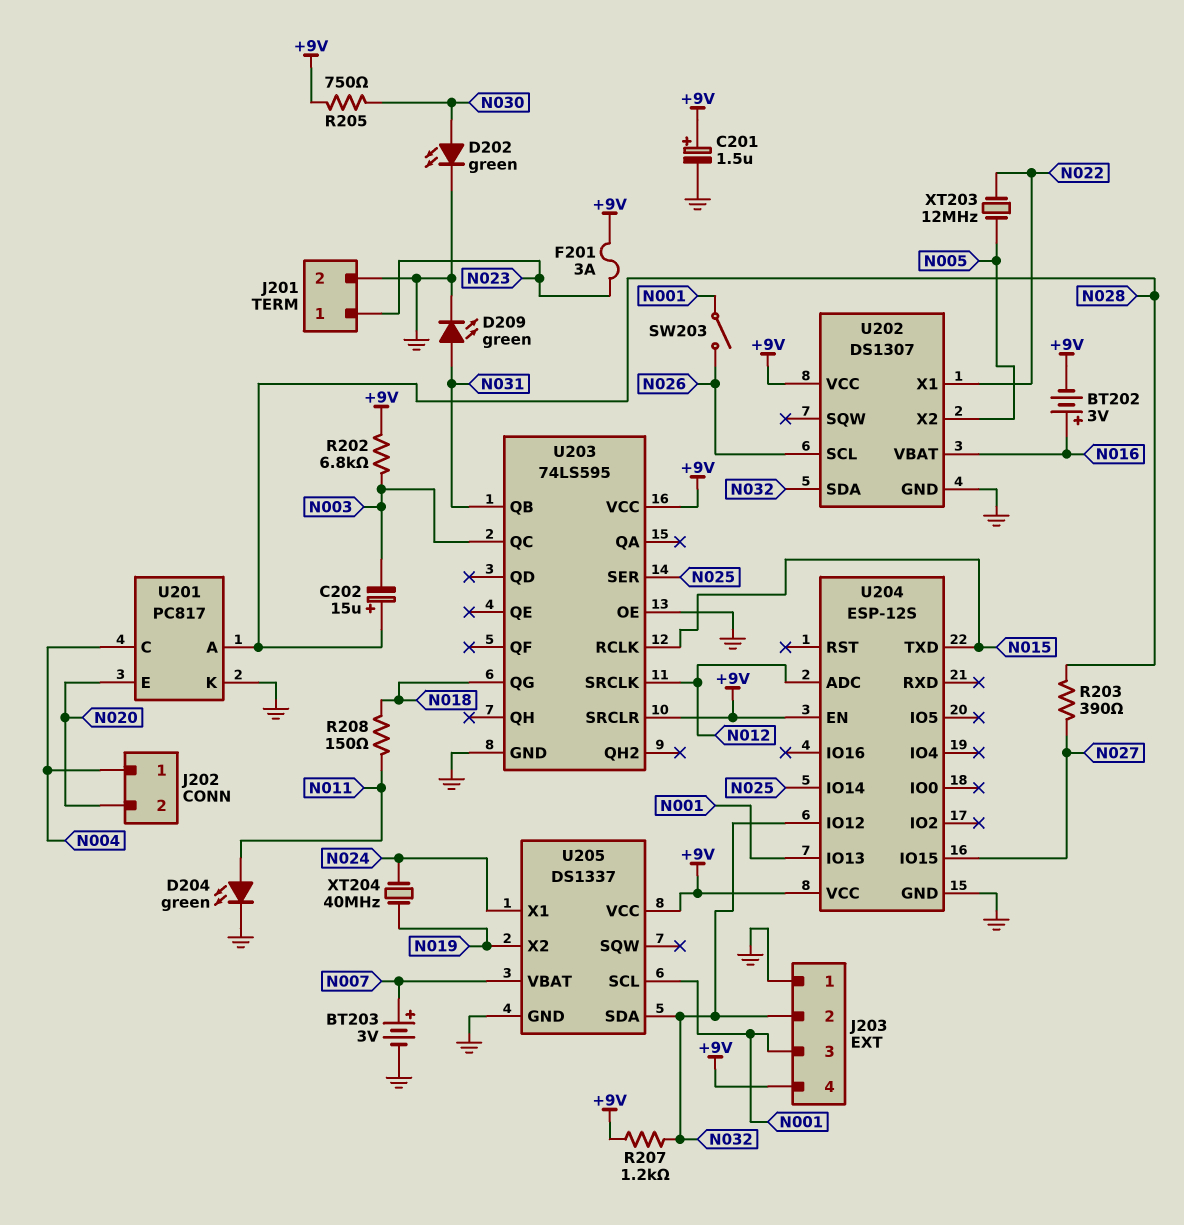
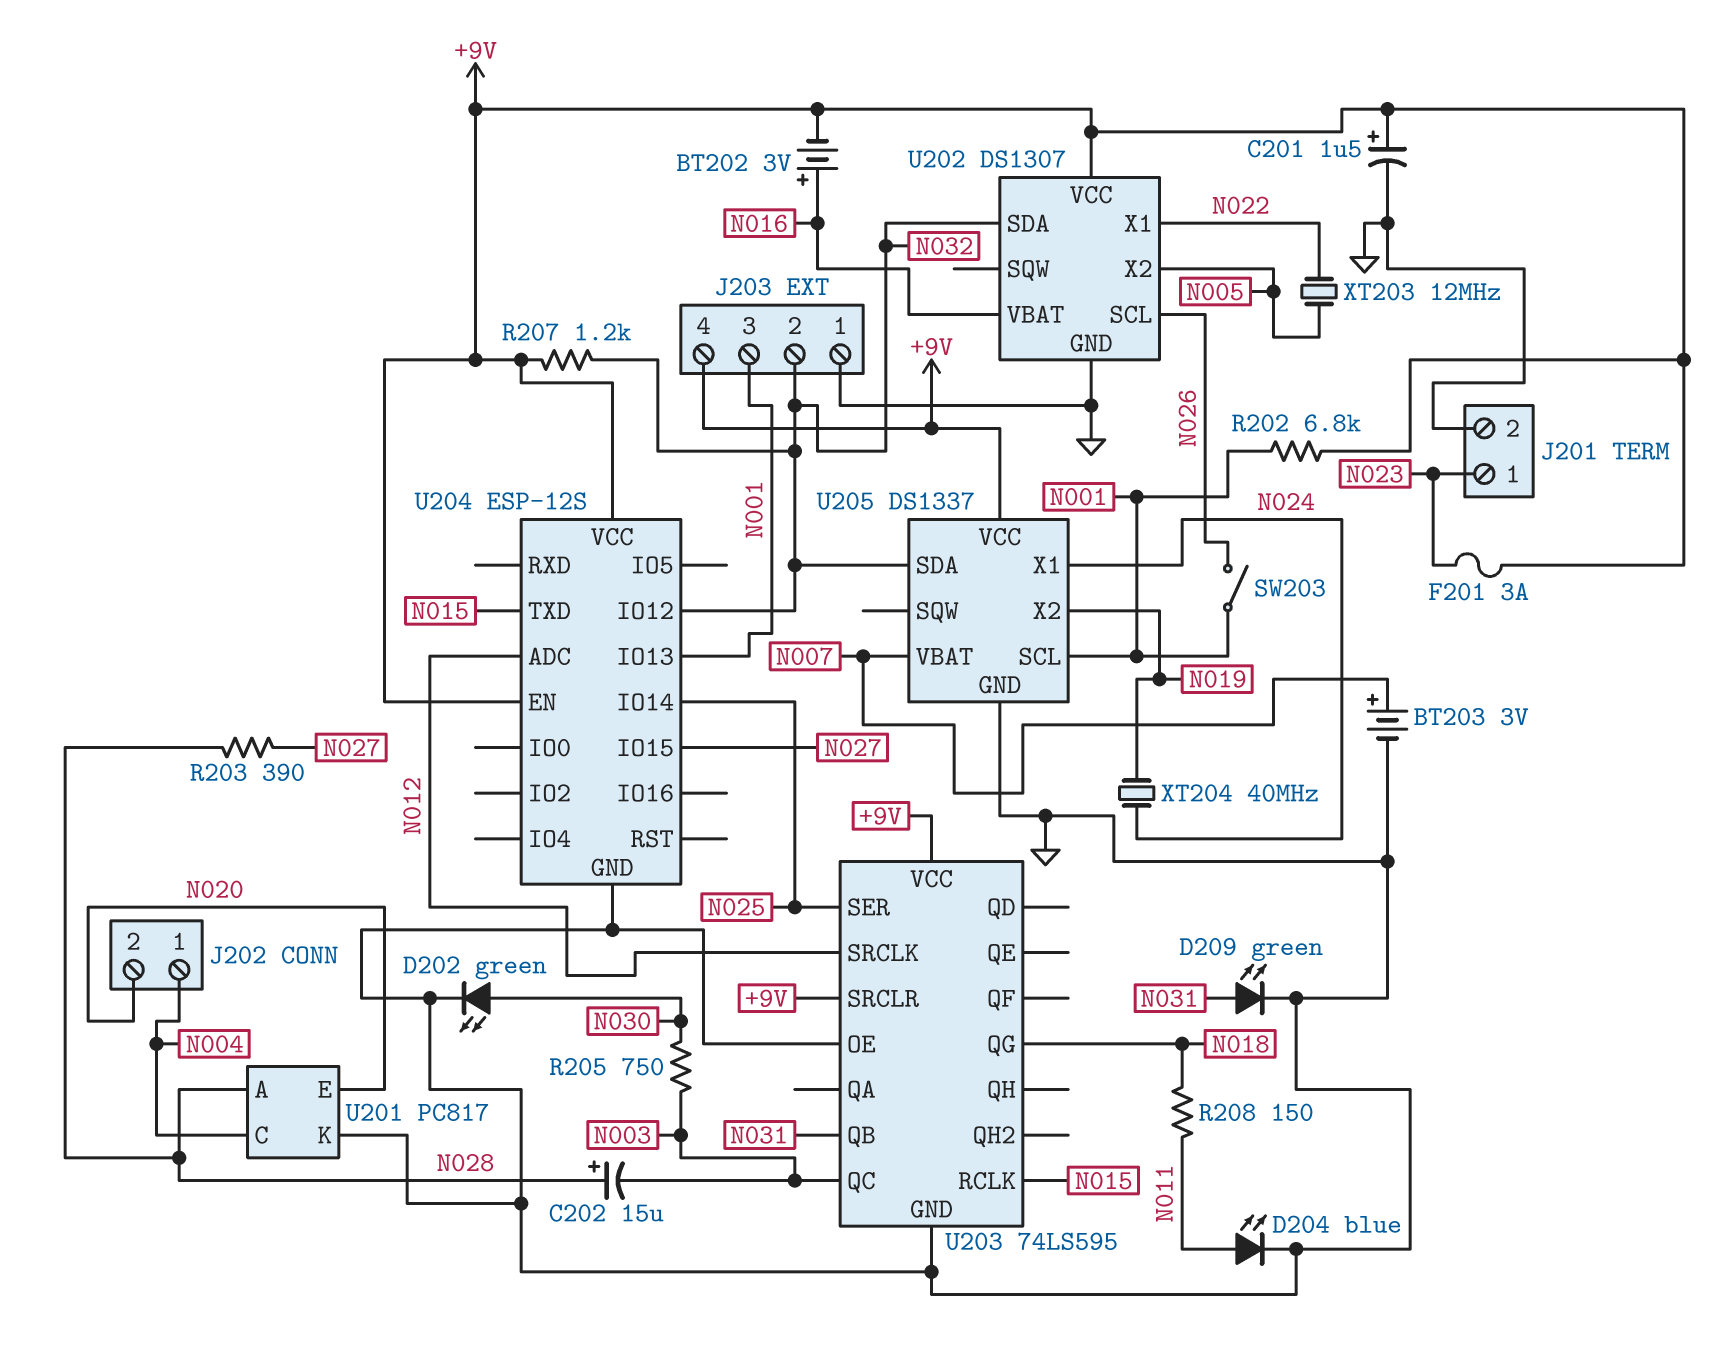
D204: LED green (A N011, K GND) -> LED blue (A N011, K GND)
R202: 6.8k (+9V, N003) -> 6.8k (+9V, N001)
R205: 750 (+9V, N030) -> 750 (N003, N030)

